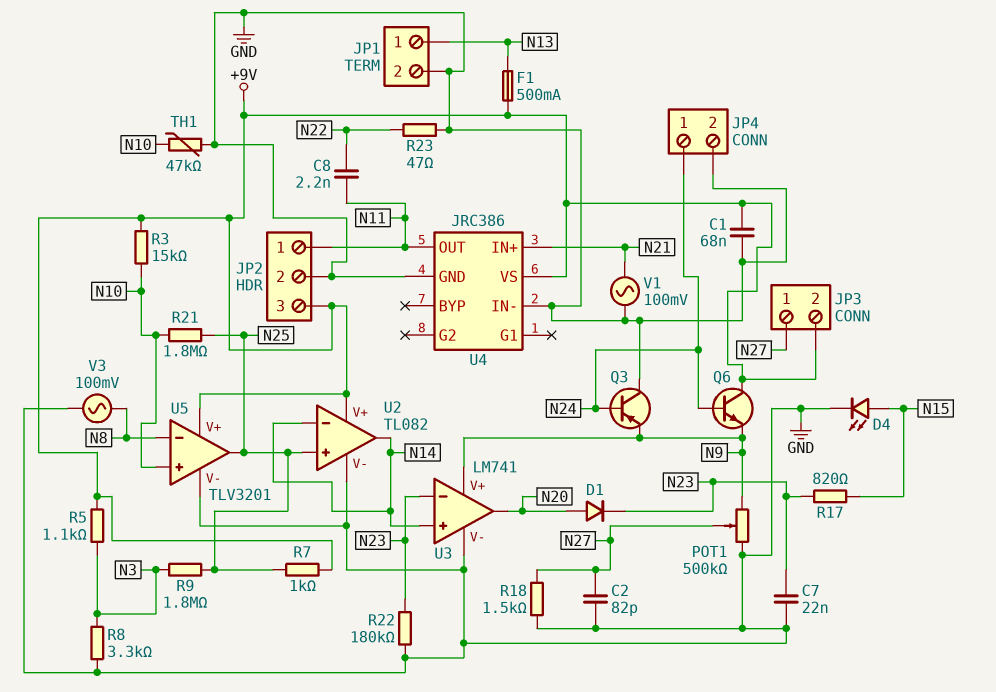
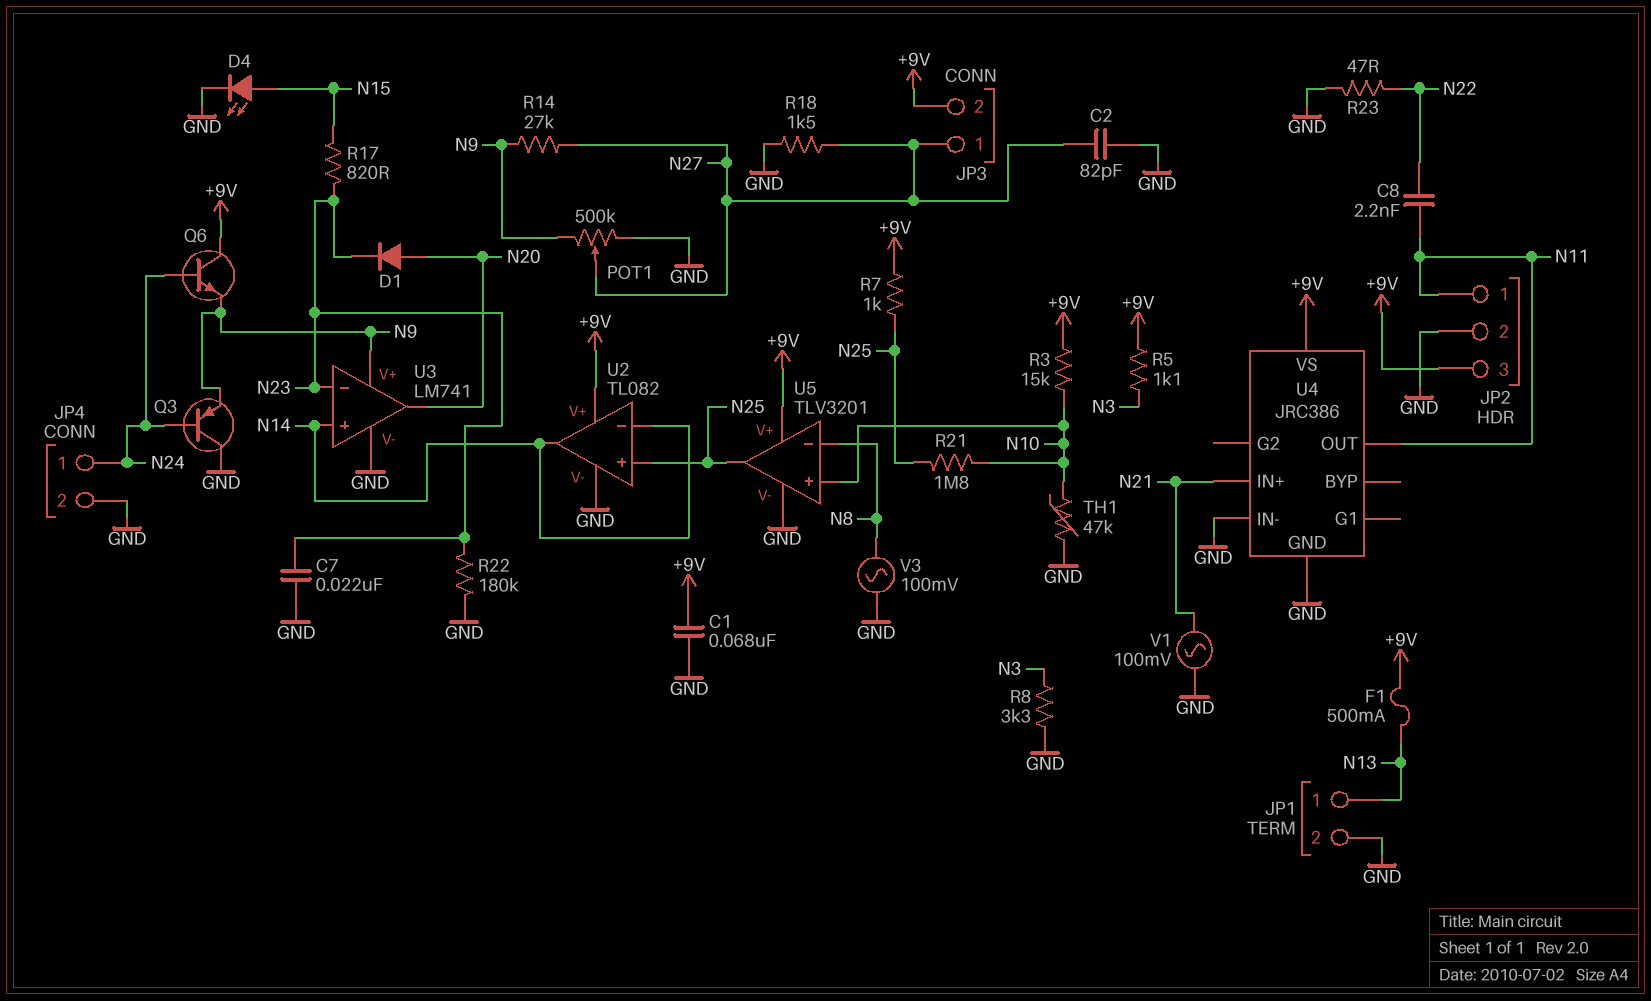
R9: 1.8M (N3, N25) -> none
R14: none -> 27k (N9, N27)

